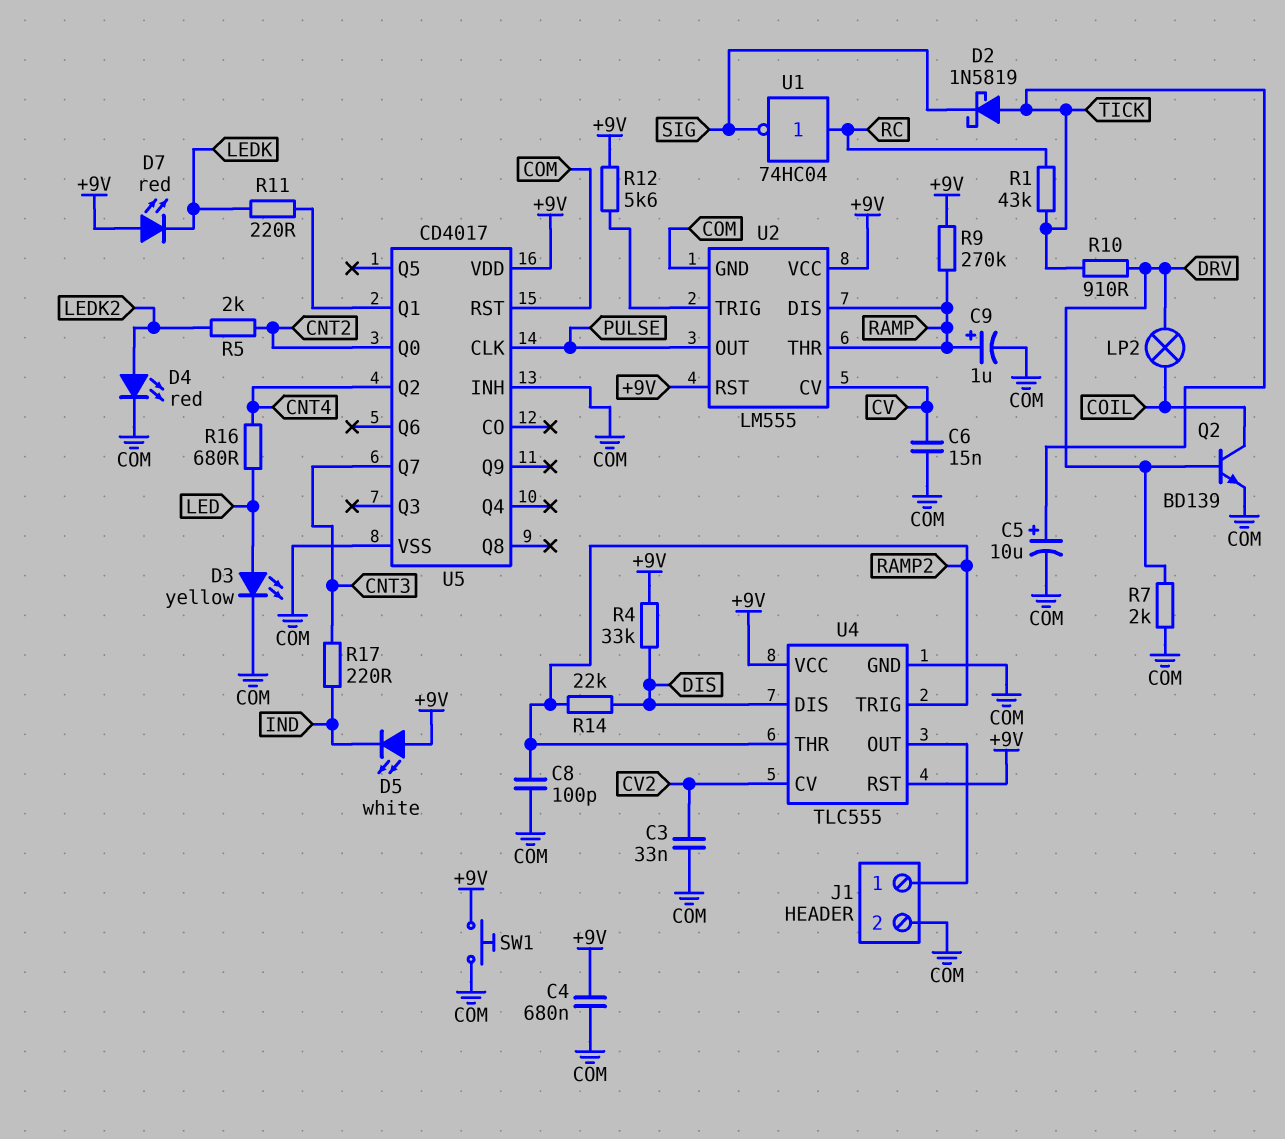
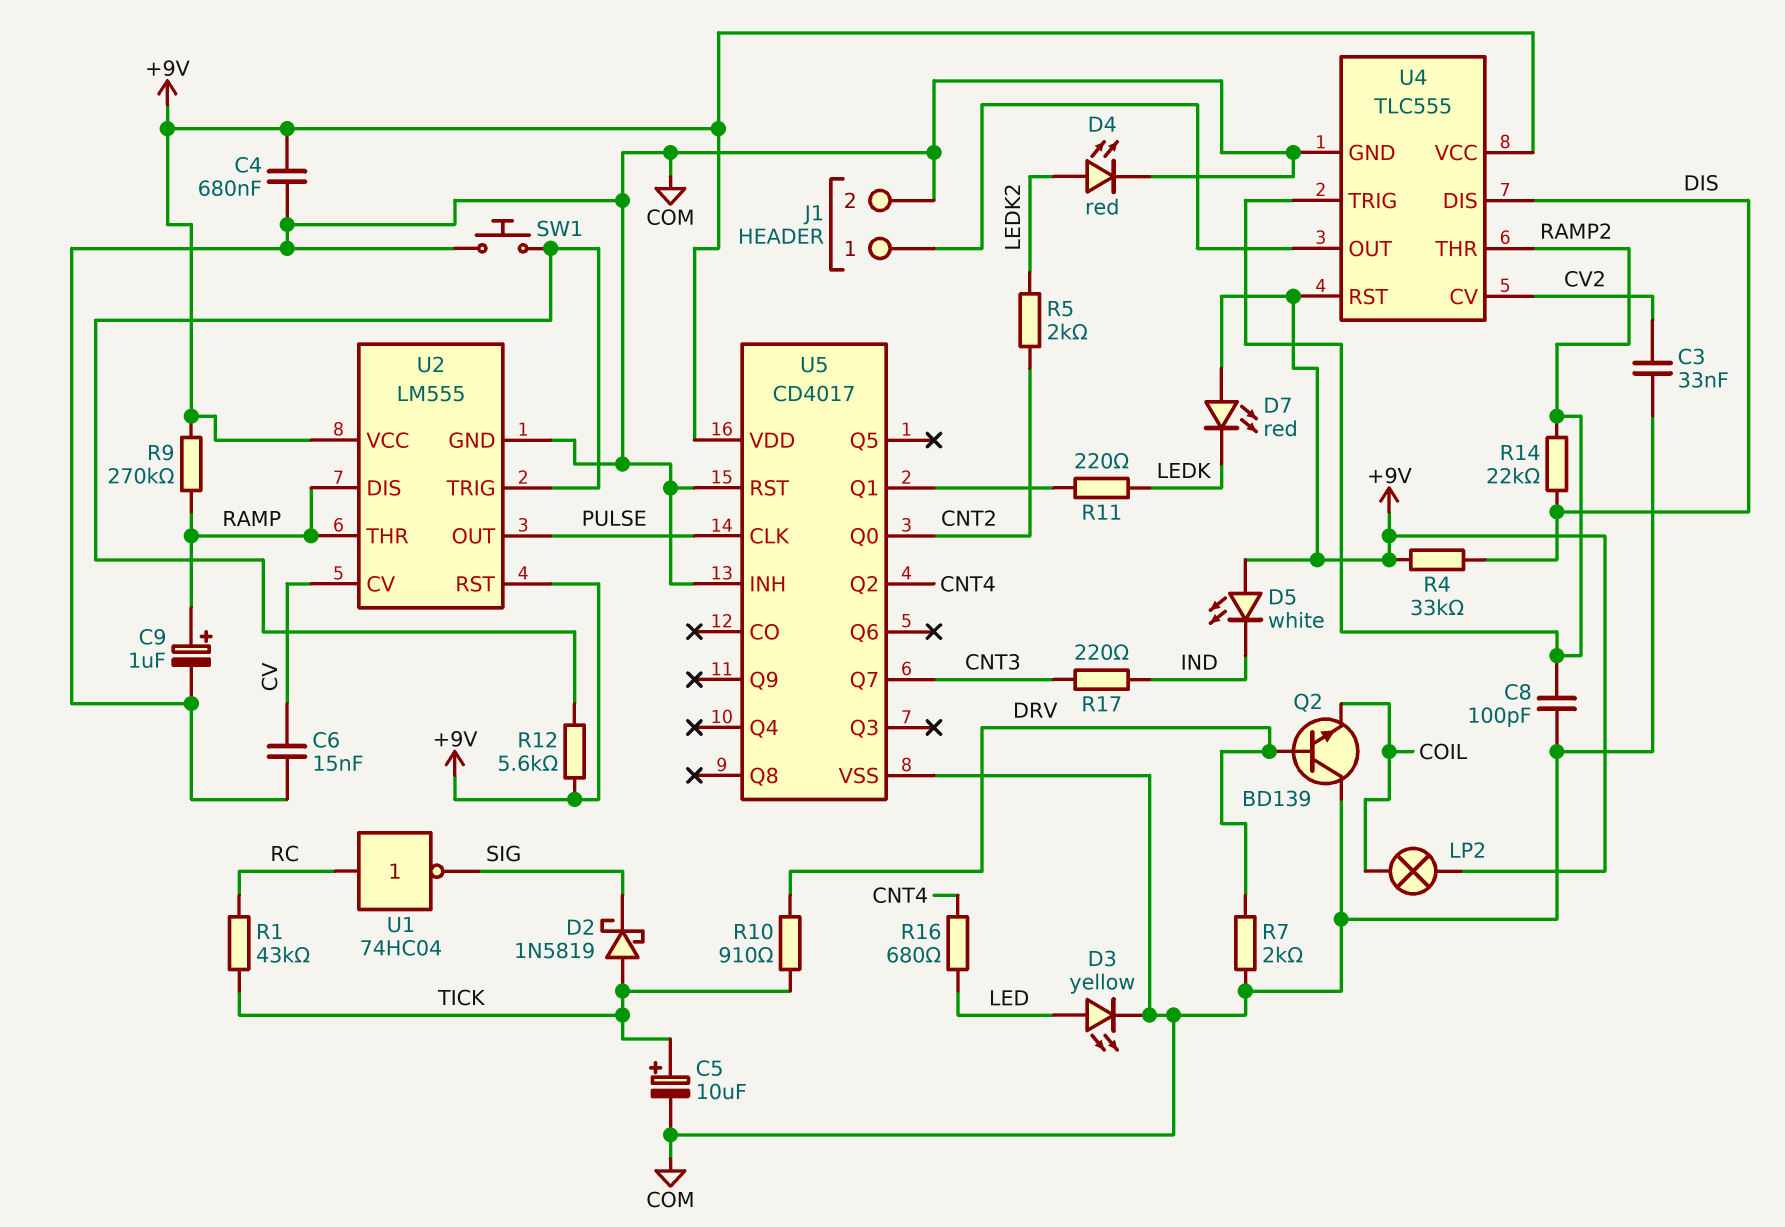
LP2: lamp (COIL, DRV) -> lamp (+9V, COIL)
Q2: NPN BD139 (B DRV, C COIL, E COM) -> NPN BD139 (B DRV, C COM, E COIL)
SW1: button (+9V, COM) -> button (COM, U2/TRIG)

